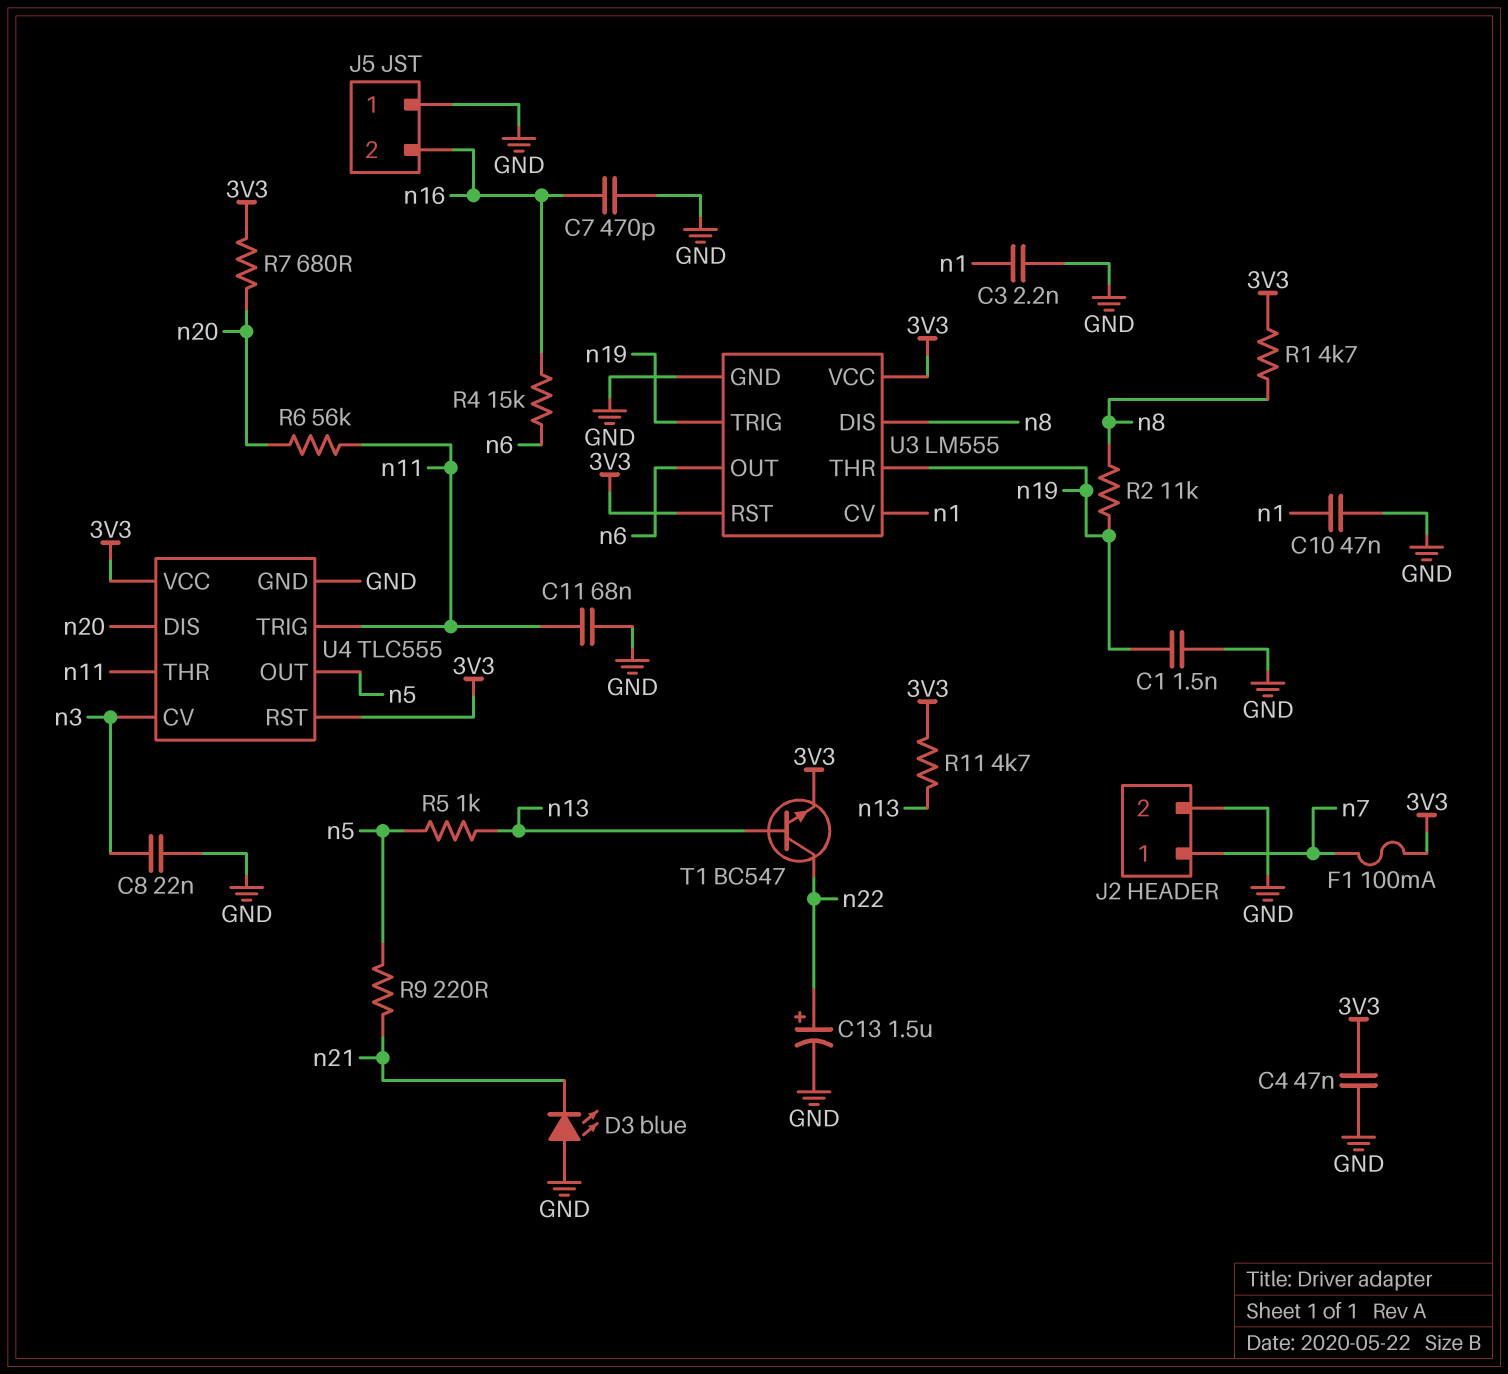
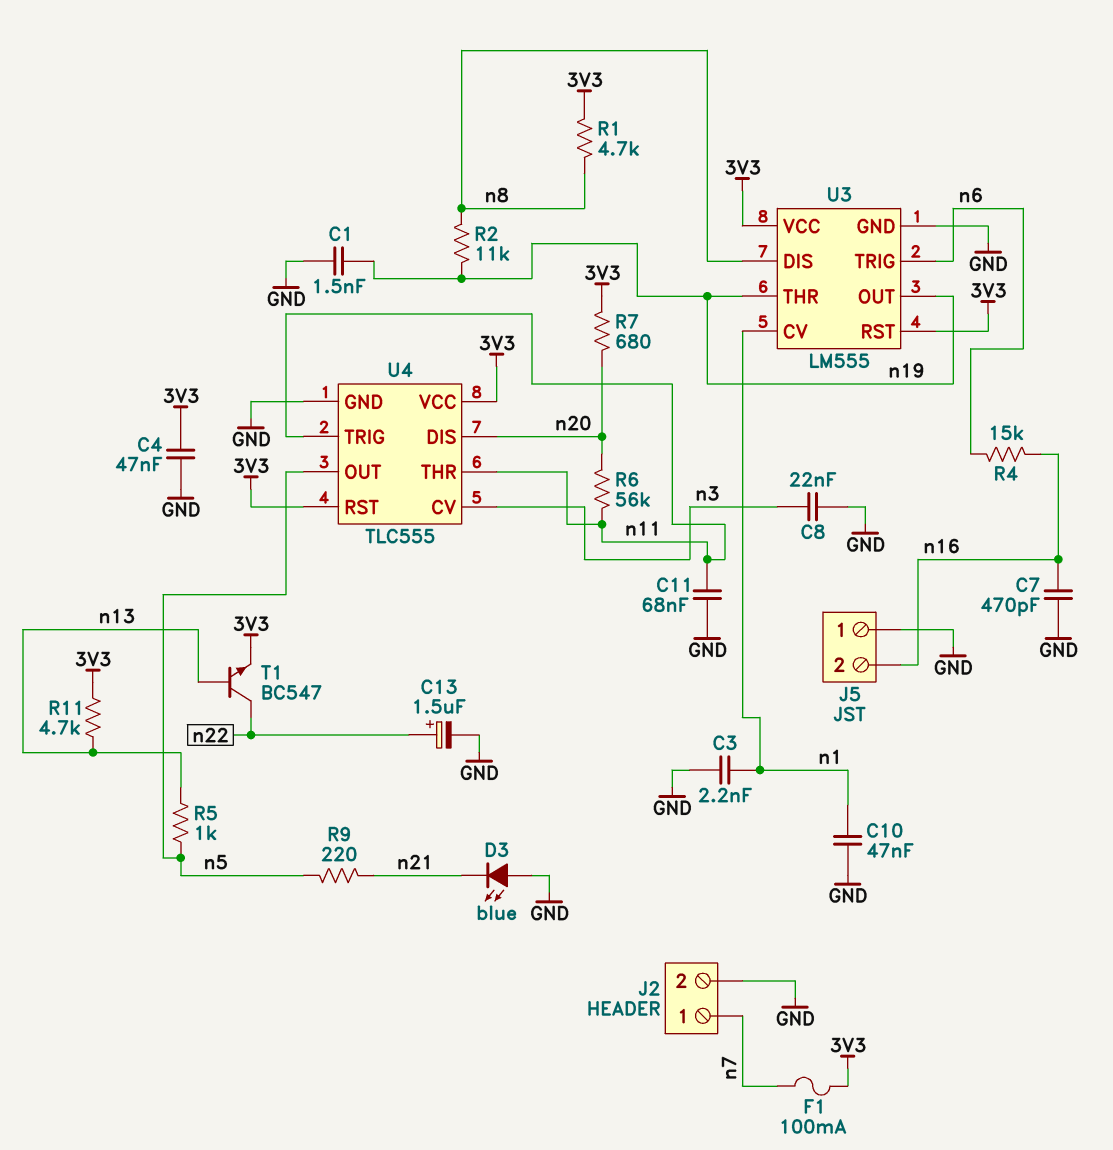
U3 pin OUT: n6 -> n19
U3 pin TRIG: n19 -> n6

